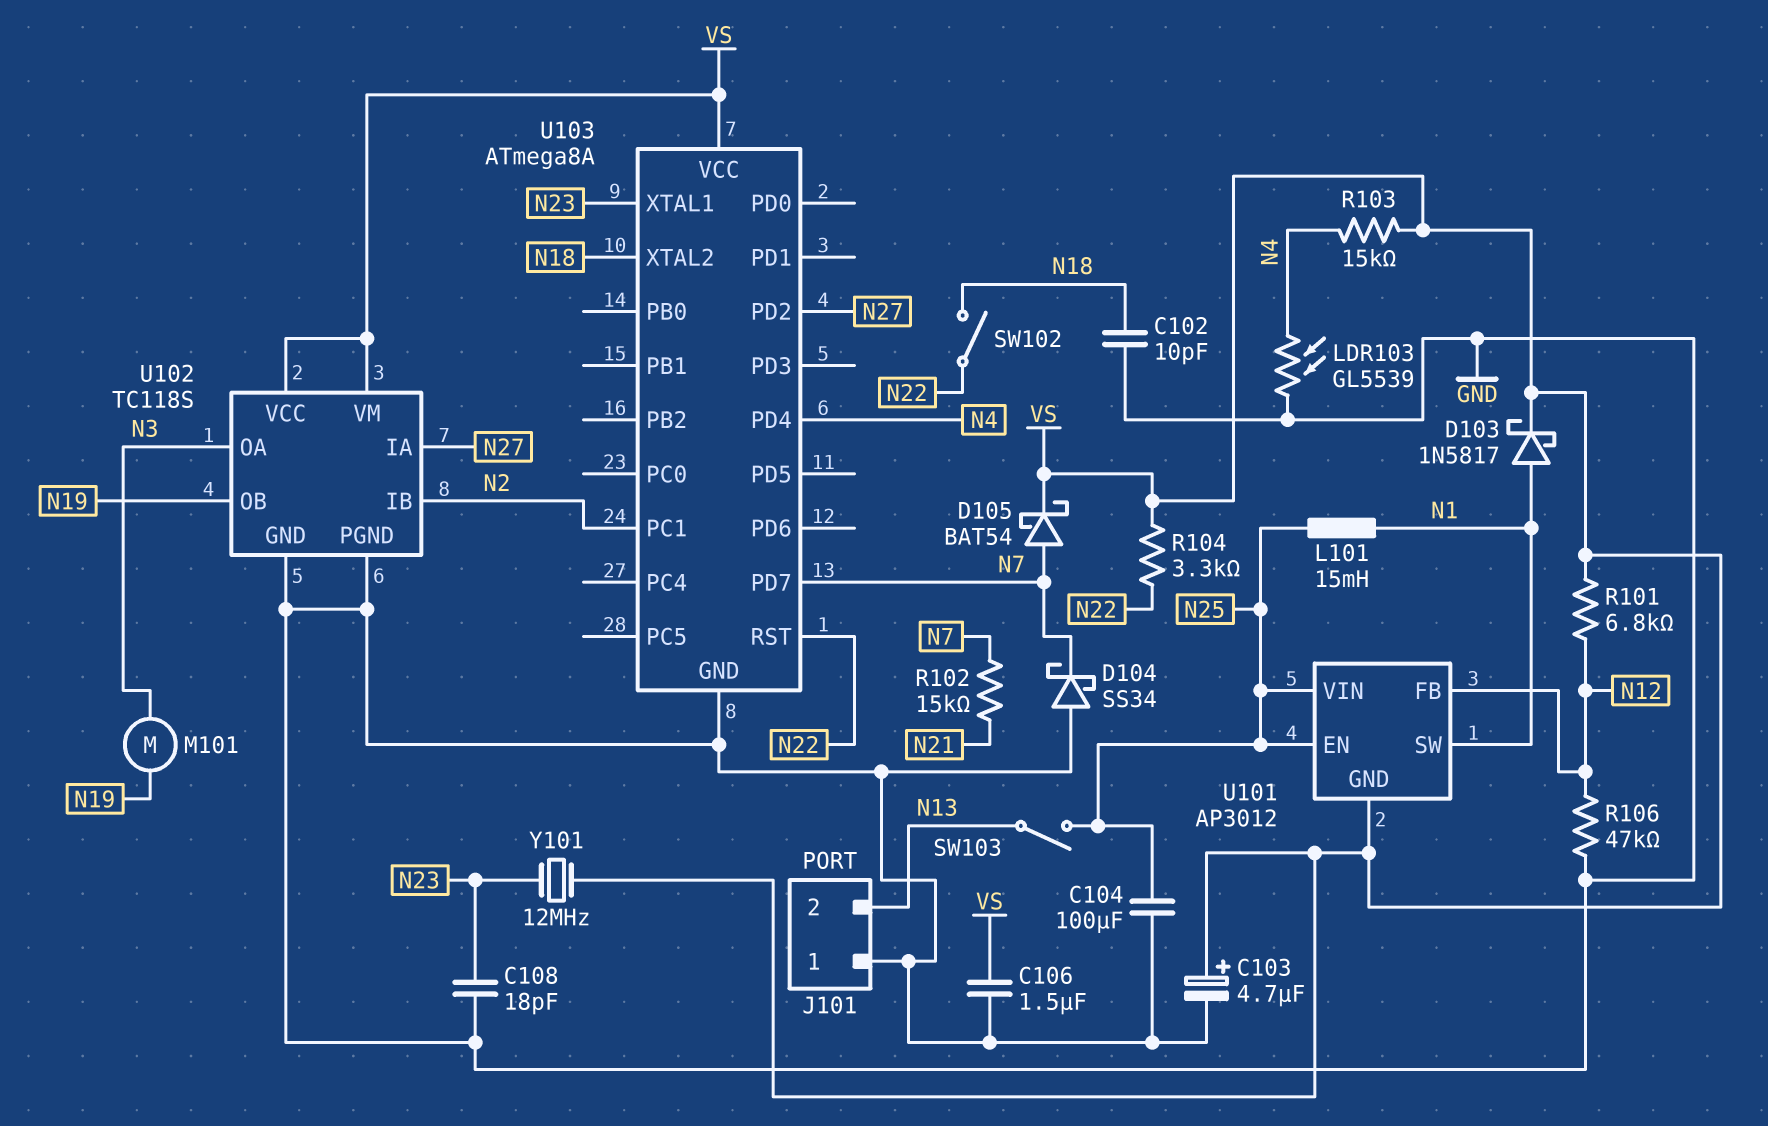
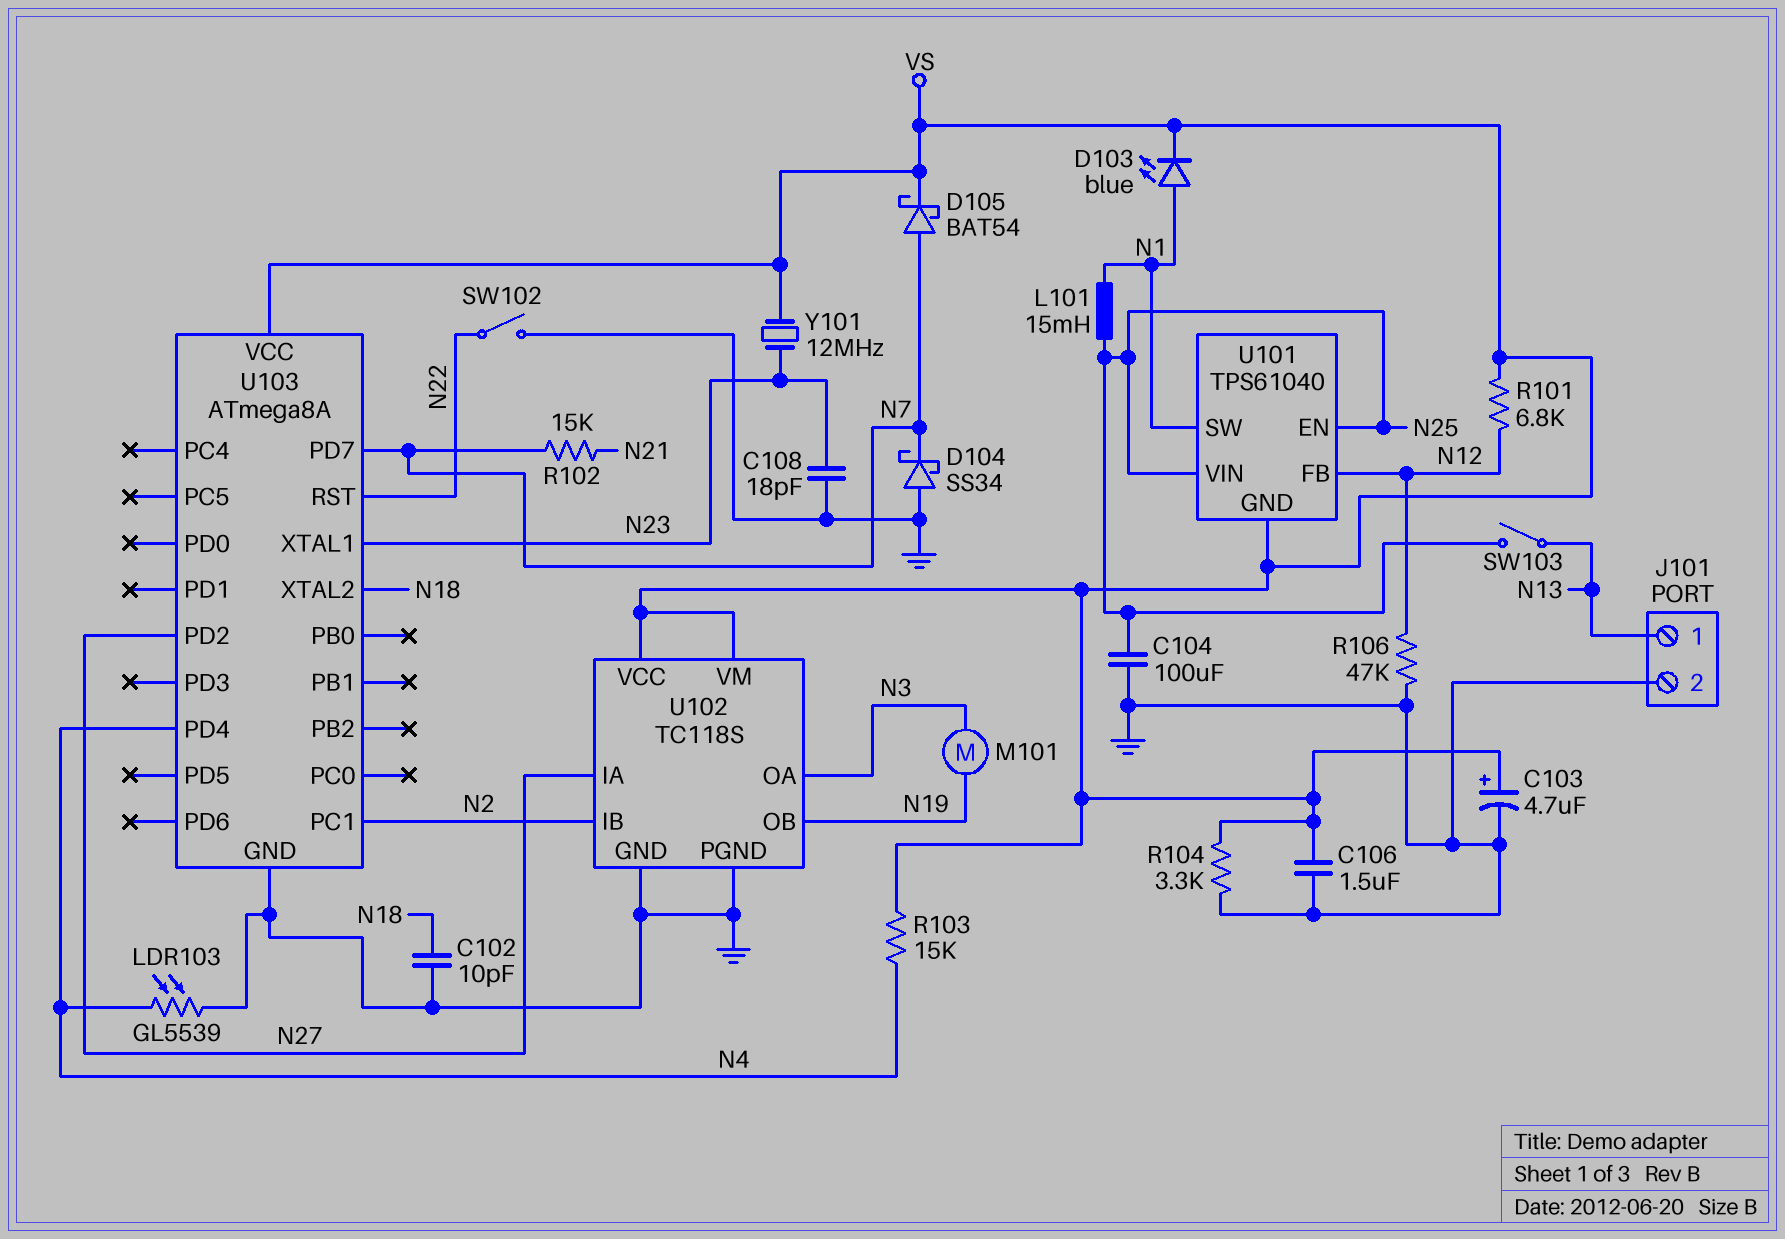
D103: schottky 1N5817 (A N1, K VS) -> LED blue (A N1, K VS)
J101 pin 1: GND -> N13
J101 pin 2: N13 -> GND
R104: 3.3k (N22, VS) -> 3.3k (GND, VS)
SW102: switch (N18, N22) -> switch (GND, N22)
U101: AP3012 -> TPS61040

